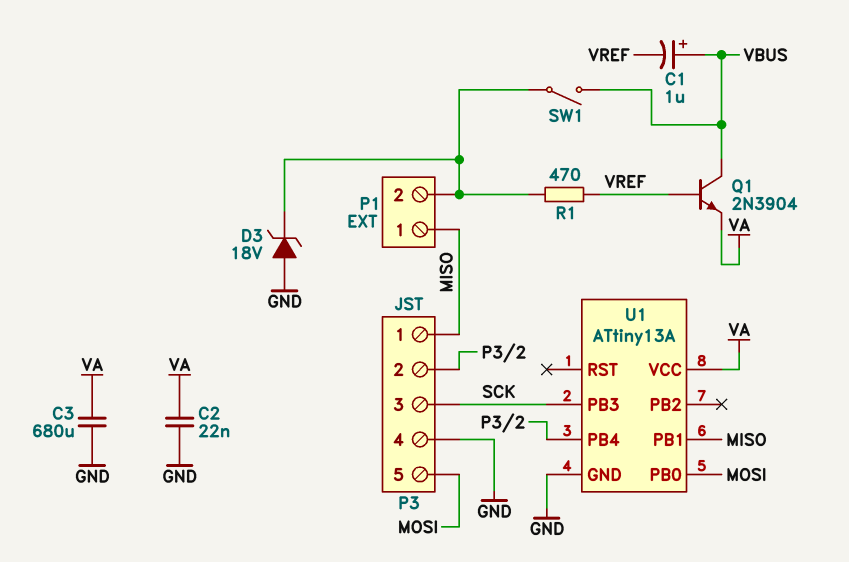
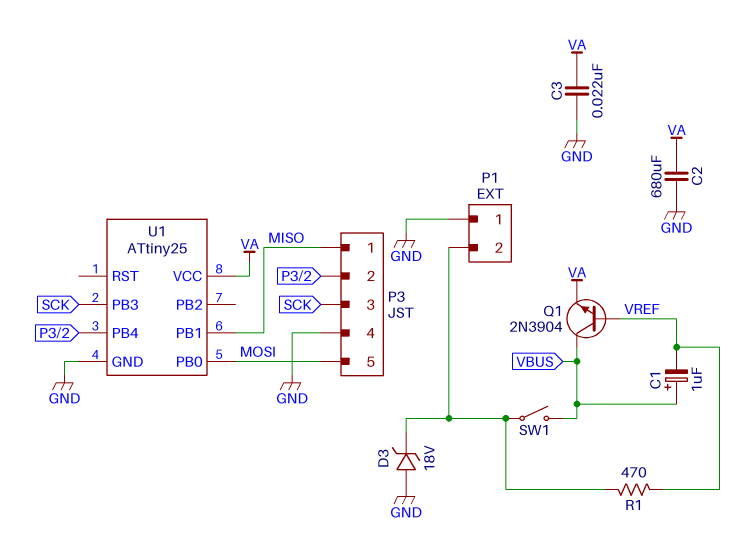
C2: 22nF (GND, VA) -> 680uF (GND, VA)
C3: 680uF (GND, VA) -> 22nF (GND, VA)
P1 pin 1: MISO -> GND
U1: ATtiny13A -> ATtiny25

